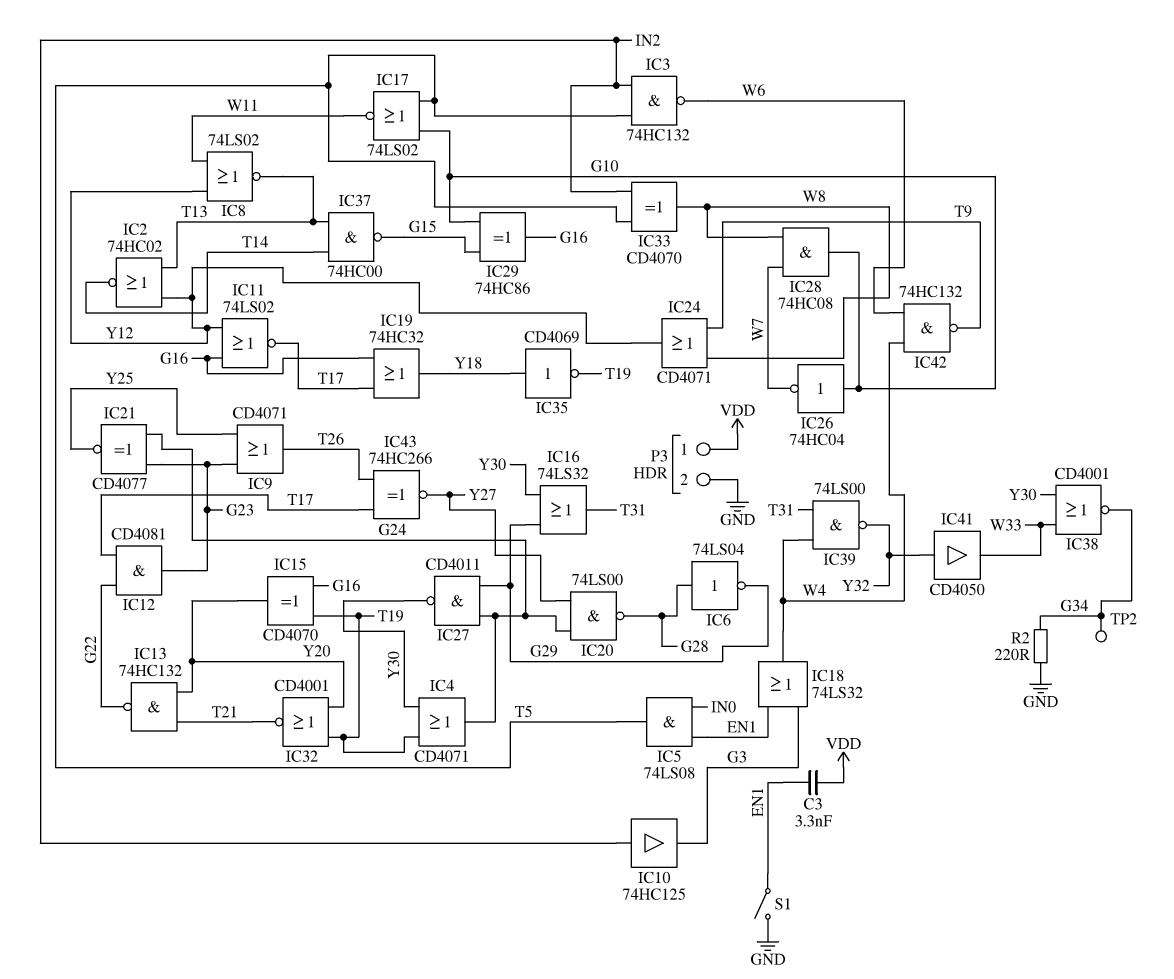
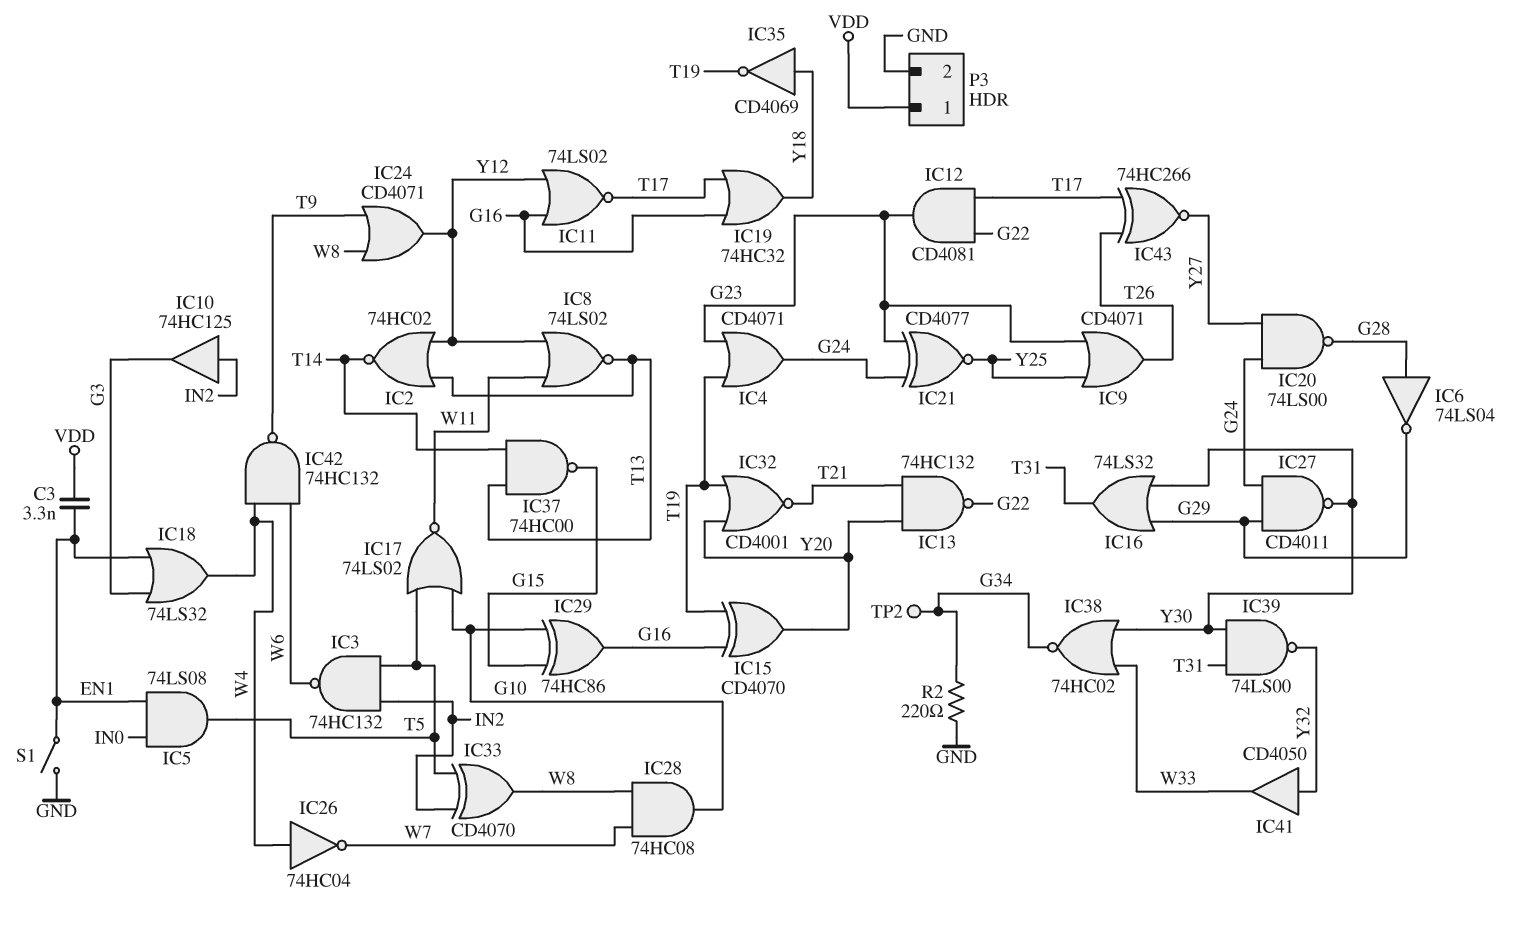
IC4: OR CD4071 (in T19, in Y30, out G24) -> OR CD4071 (in G23, in T19, out G24)
IC26: NOT 74HC04 (in G10, out W7) -> NOT 74HC04 (in W4, out W7)
IC38: NOR CD4001 (in W33, in Y30, out G34) -> NOR 74HC02 (in W33, in Y30, out G34)
IC39: NAND 74LS00 (in T31, in W4, out Y32) -> NAND 74LS00 (in T31, in Y30, out Y32)

